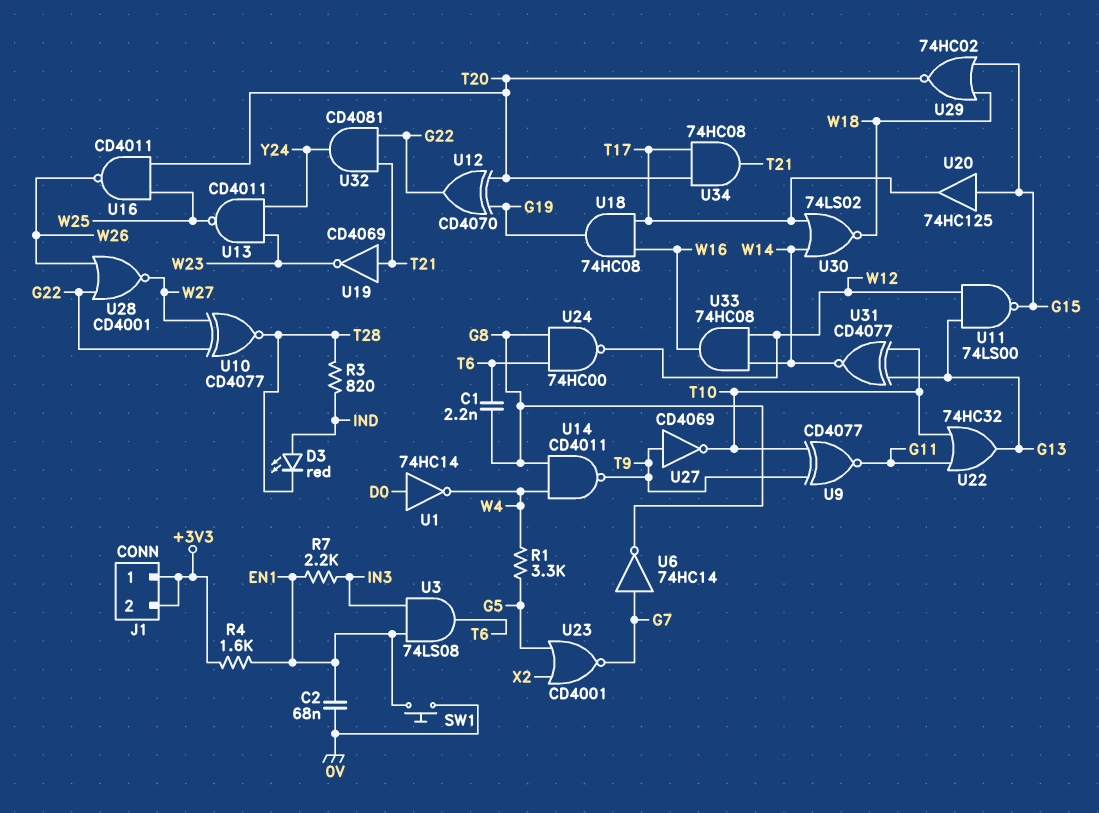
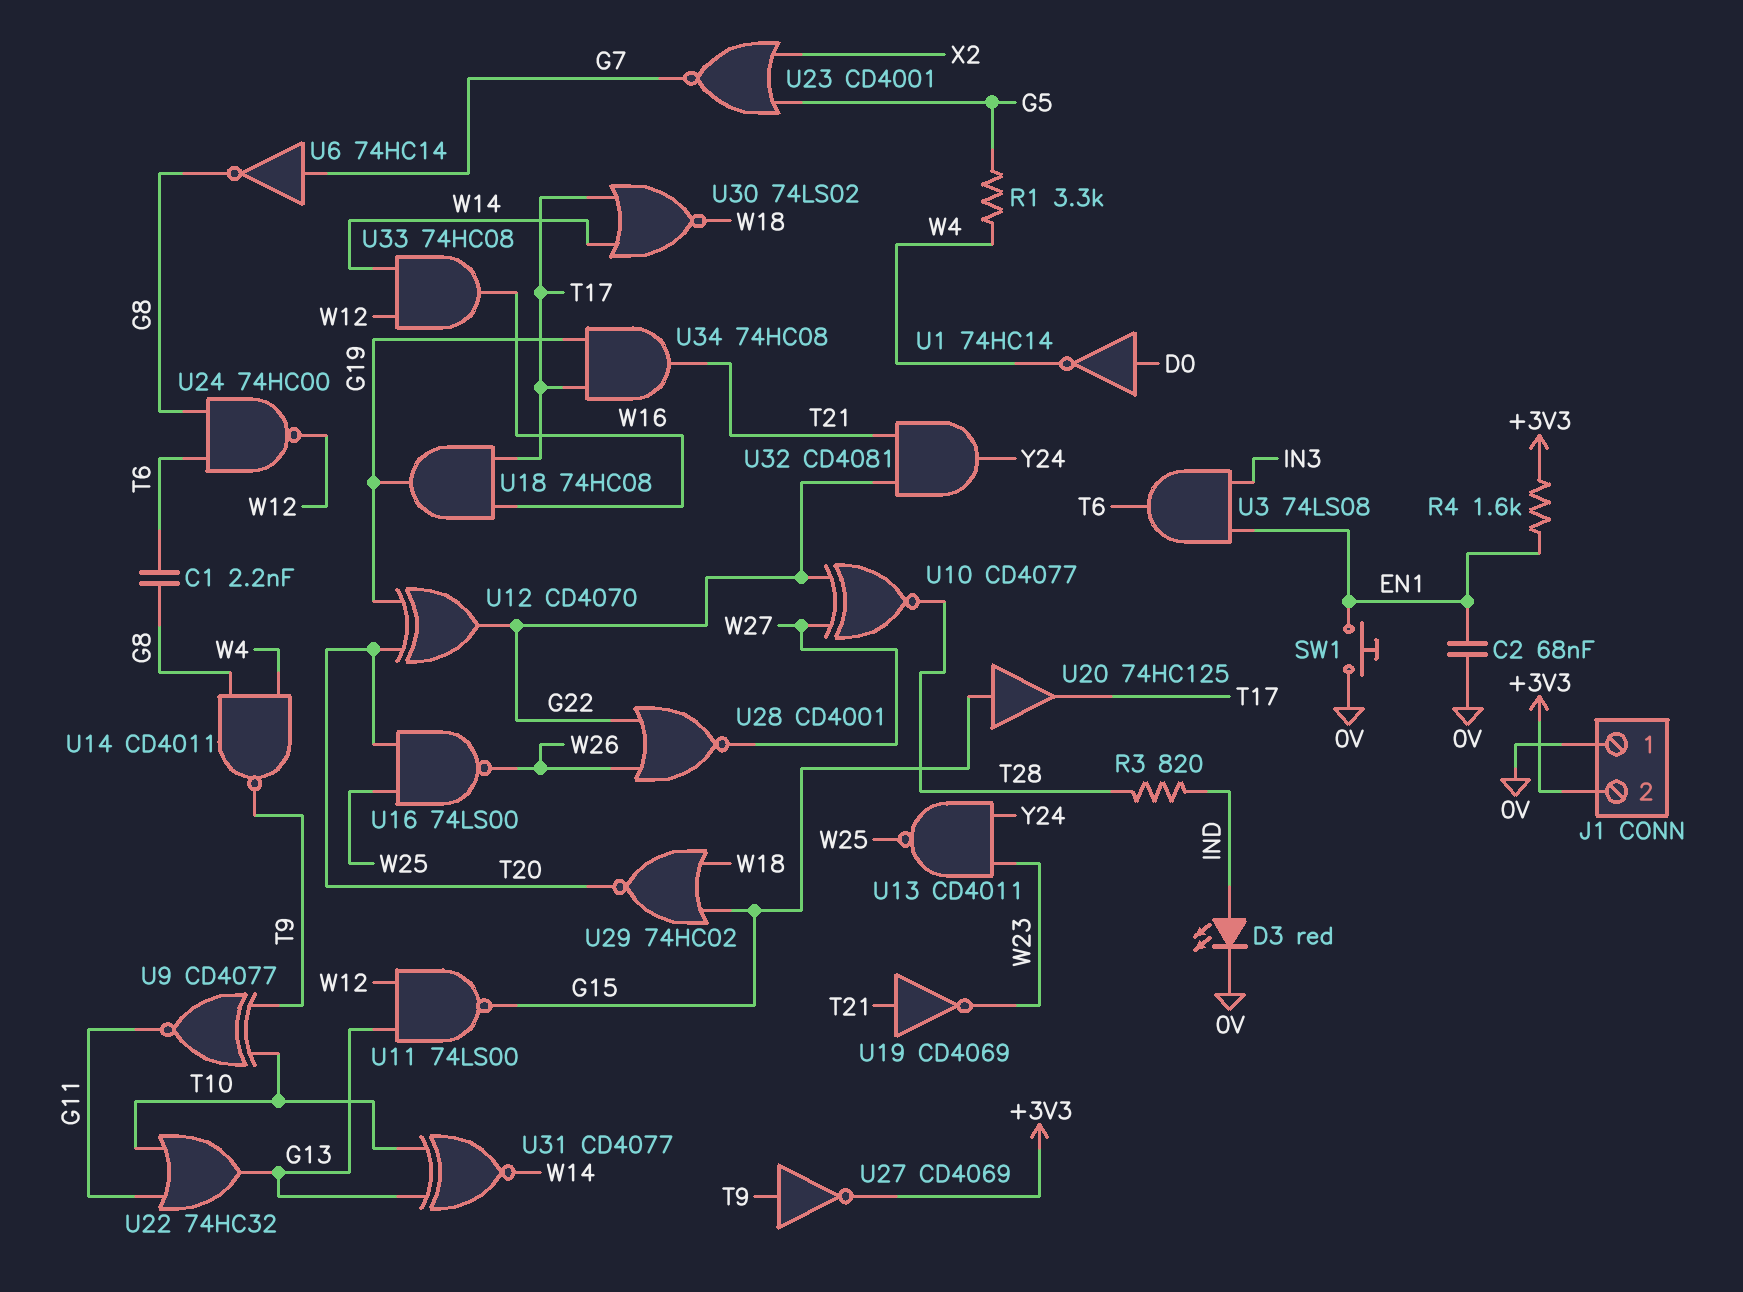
D3: LED red (A IND, K T28) -> LED red (A IND, K 0V)
J1 pin 1: +3V3 -> 0V
R7: 2.2k (EN1, IN3) -> none
U16: NAND CD4011 (in T20, in W25, out W26) -> NAND 74LS00 (in T20, in W25, out W26)
U27: NOT CD4069 (in T9, out T10) -> NOT CD4069 (in T9, out +3V3)
U34: AND 74HC08 (in T17, in T20, out T21) -> AND 74HC08 (in G19, in T17, out T21)

